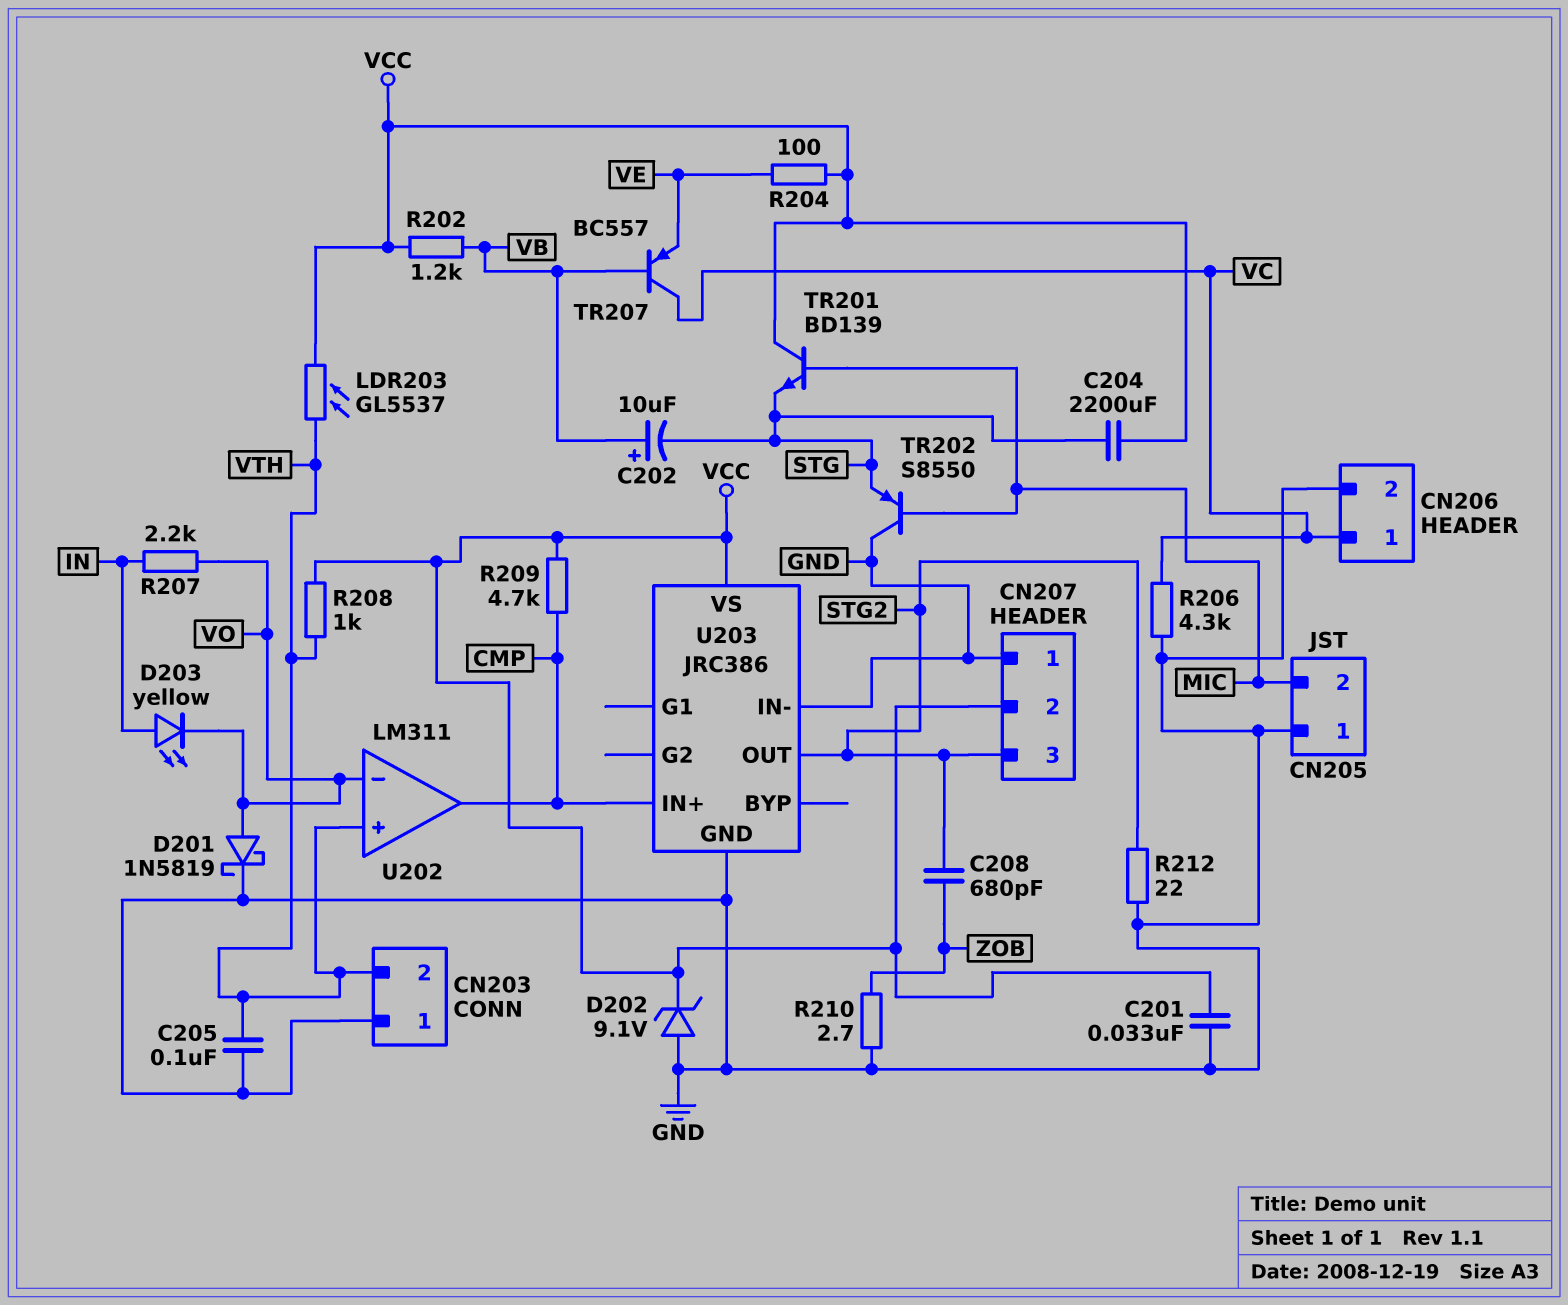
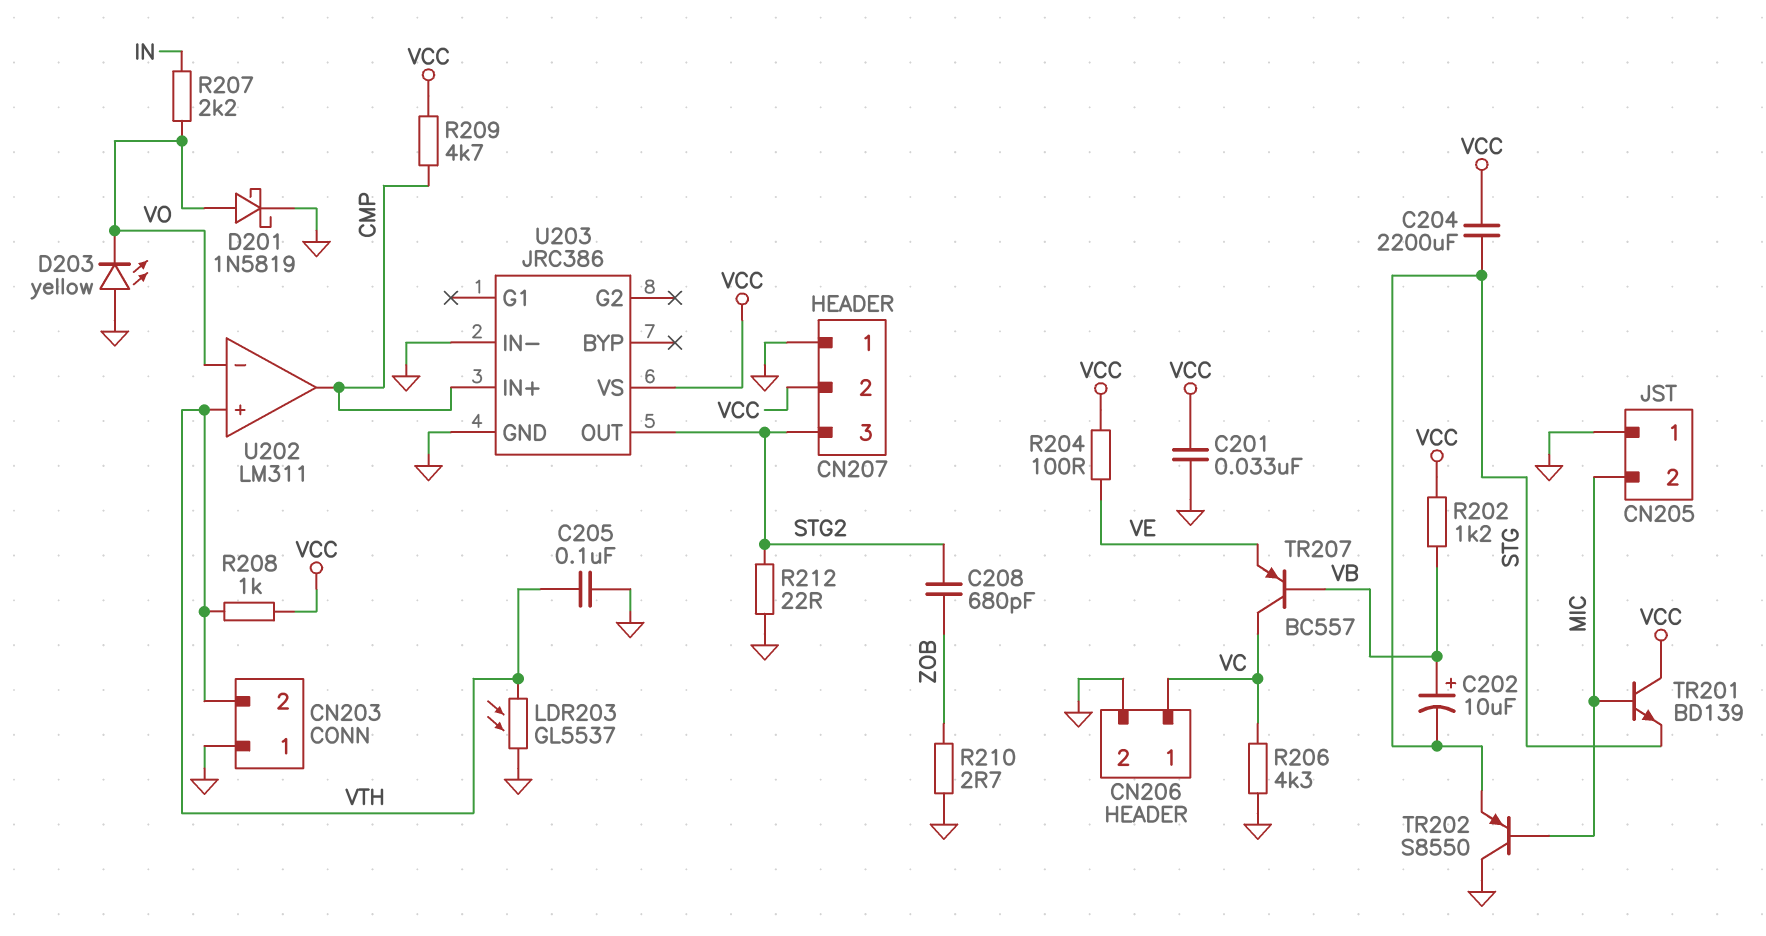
D202: zener 9.1V (A GND, K VCC) -> none
D203: LED yellow (A IN, K VO) -> LED yellow (A GND, K VO)
LDR203: GL5537 (VCC, VTH) -> GL5537 (GND, VTH)

